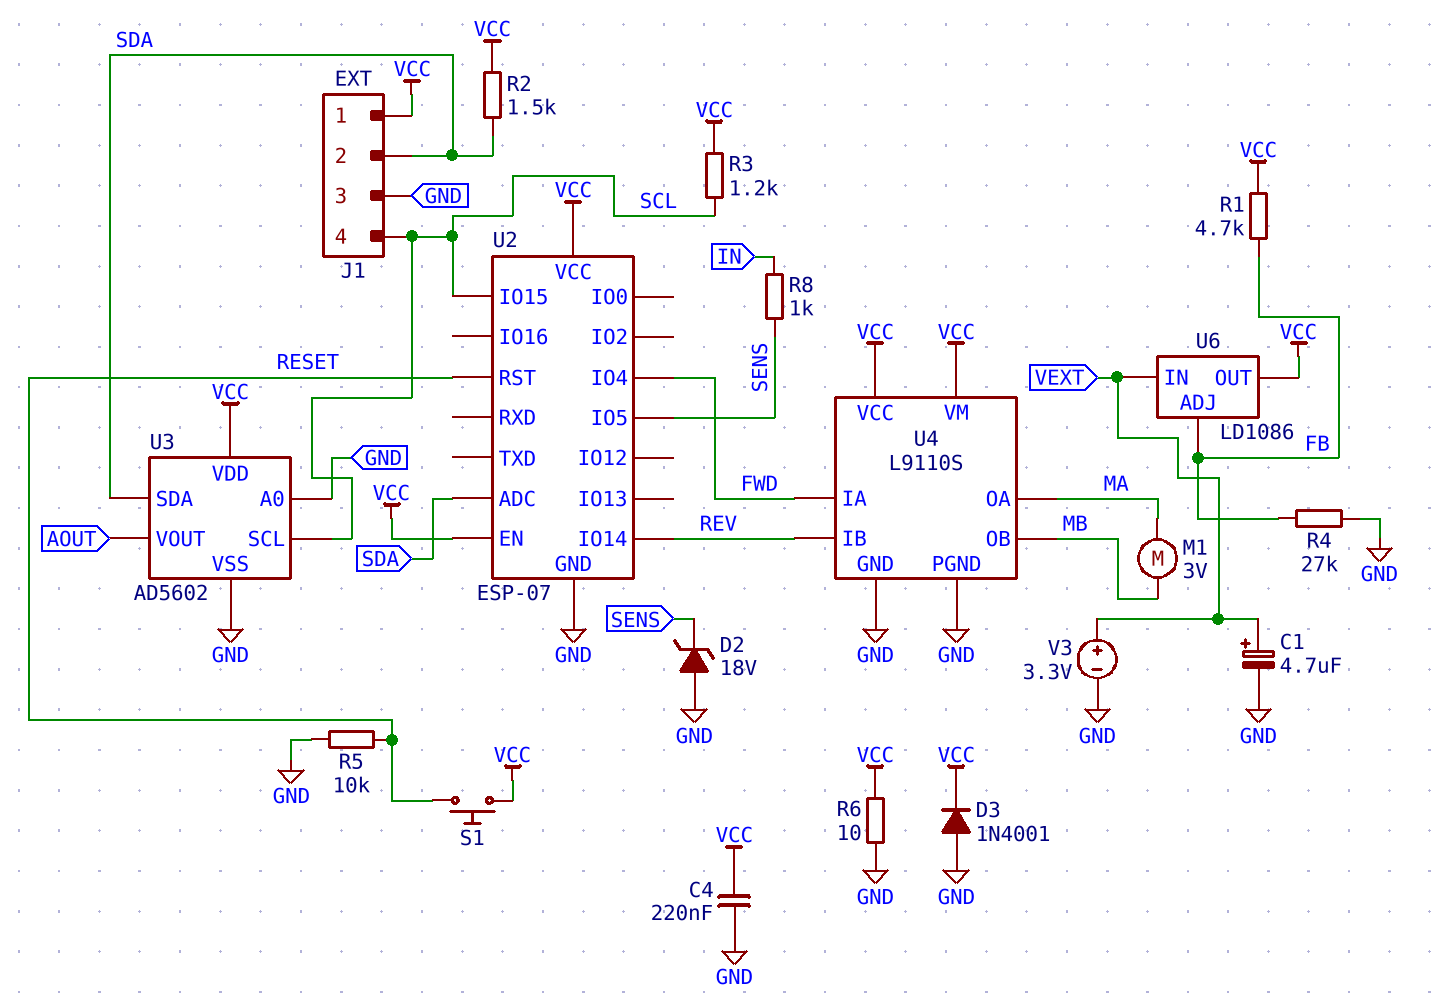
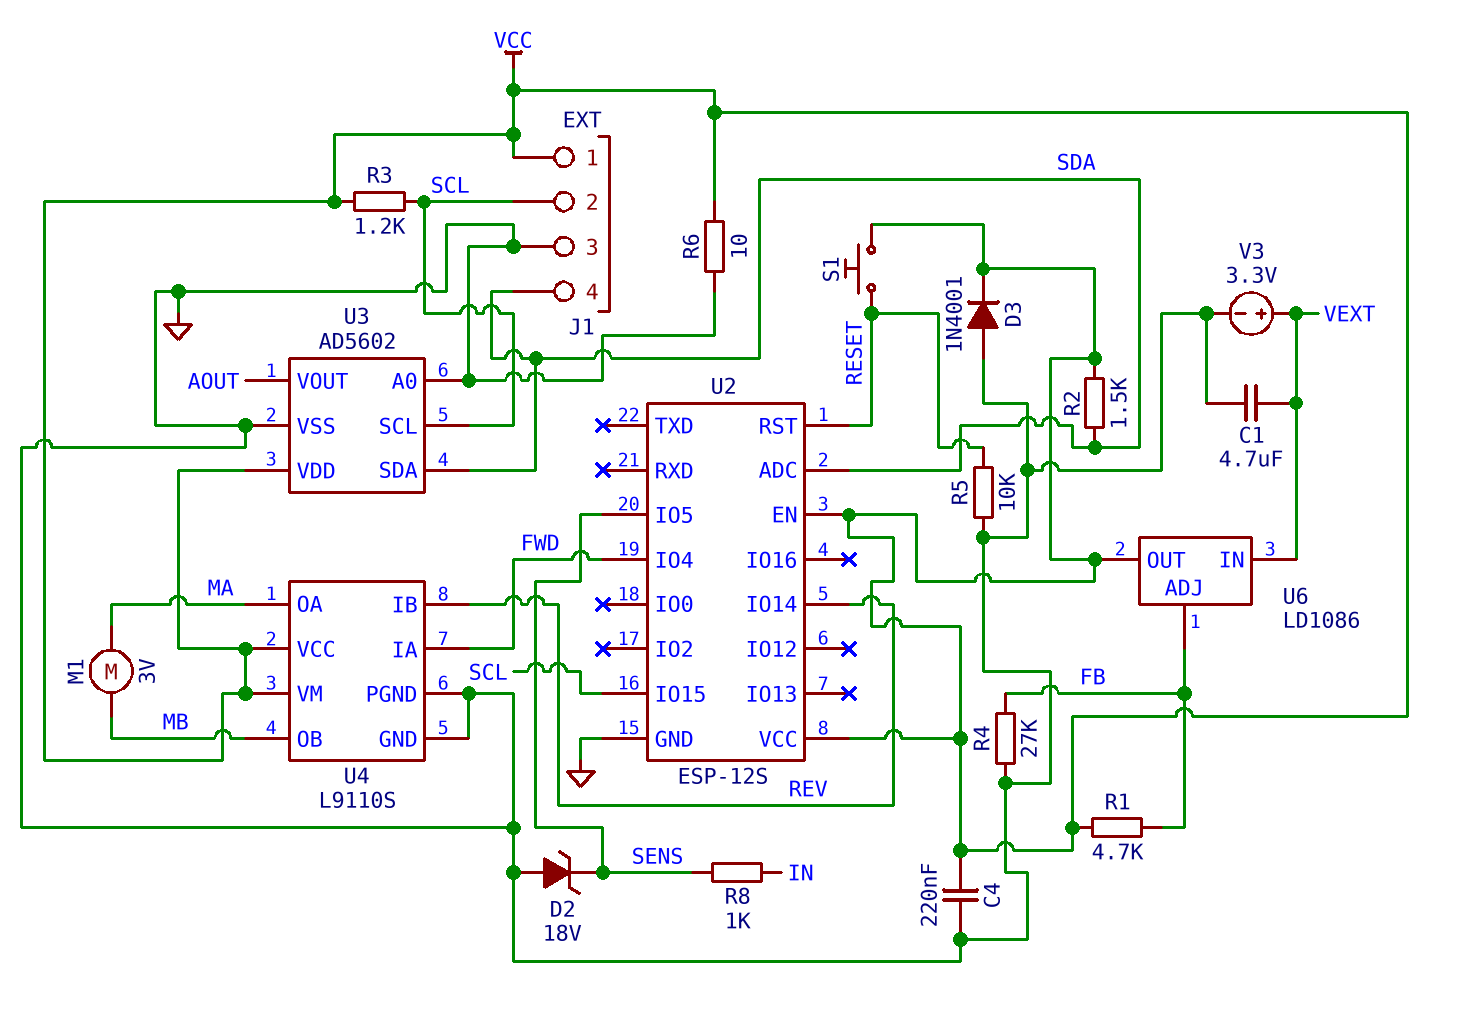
C1: 4.7uF (plus VEXT, minus GND) -> 4.7uF (GND, VEXT)
J1 pin 2: SDA -> SCL
J1 pin 4: SCL -> SDA
U2: ESP-07 -> ESP-12S

